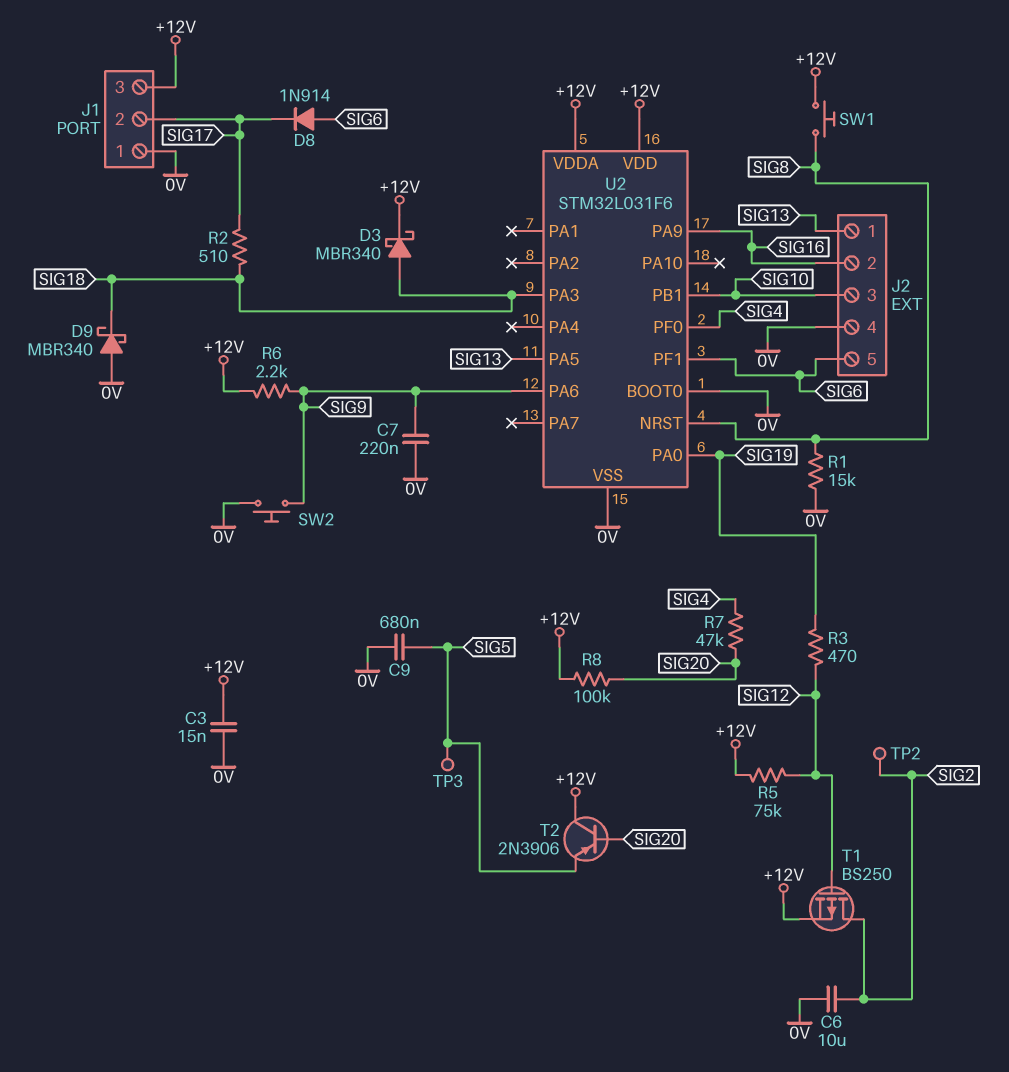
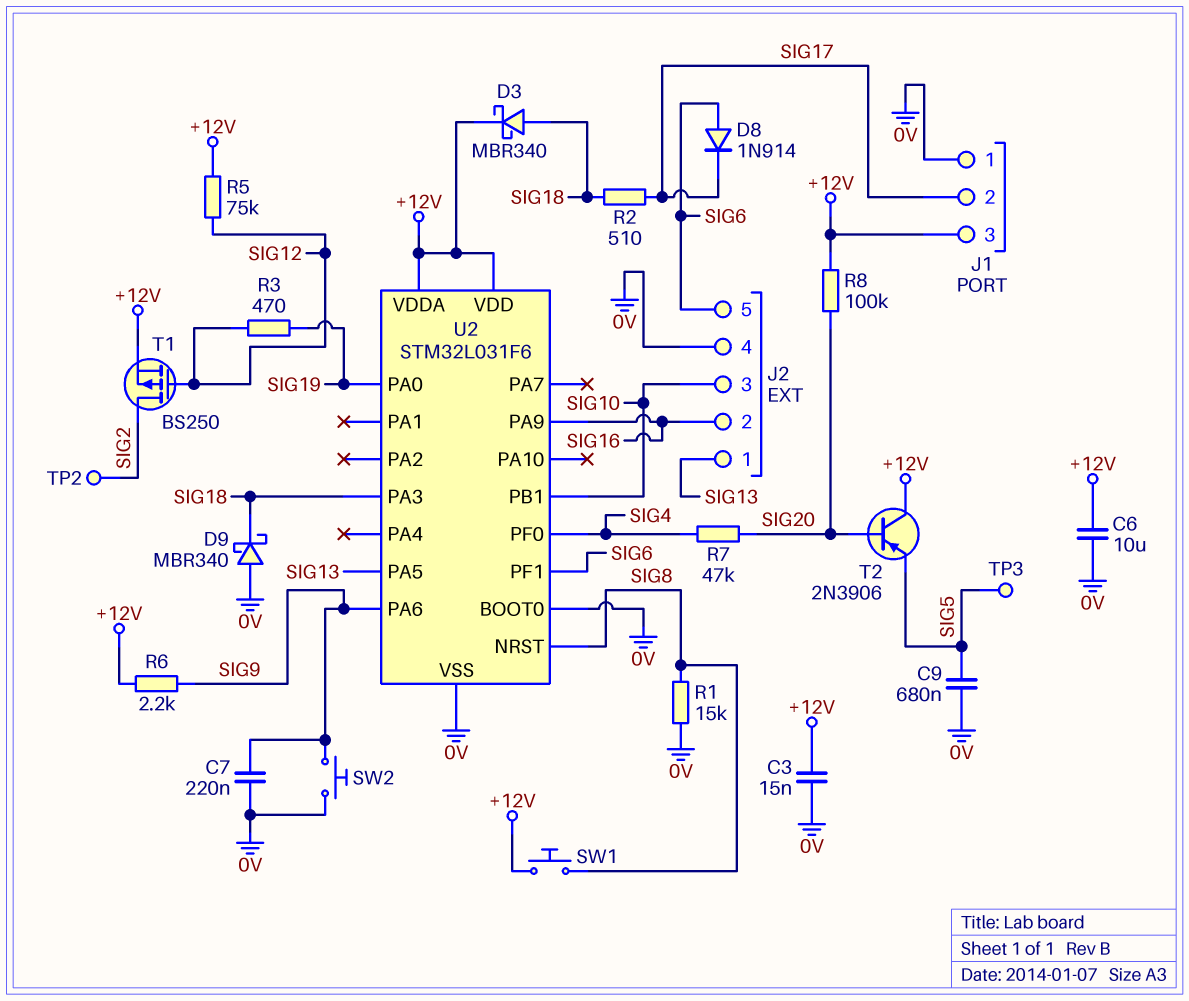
C6: 10uF (0V, SIG2) -> 10uF (+12V, 0V)

